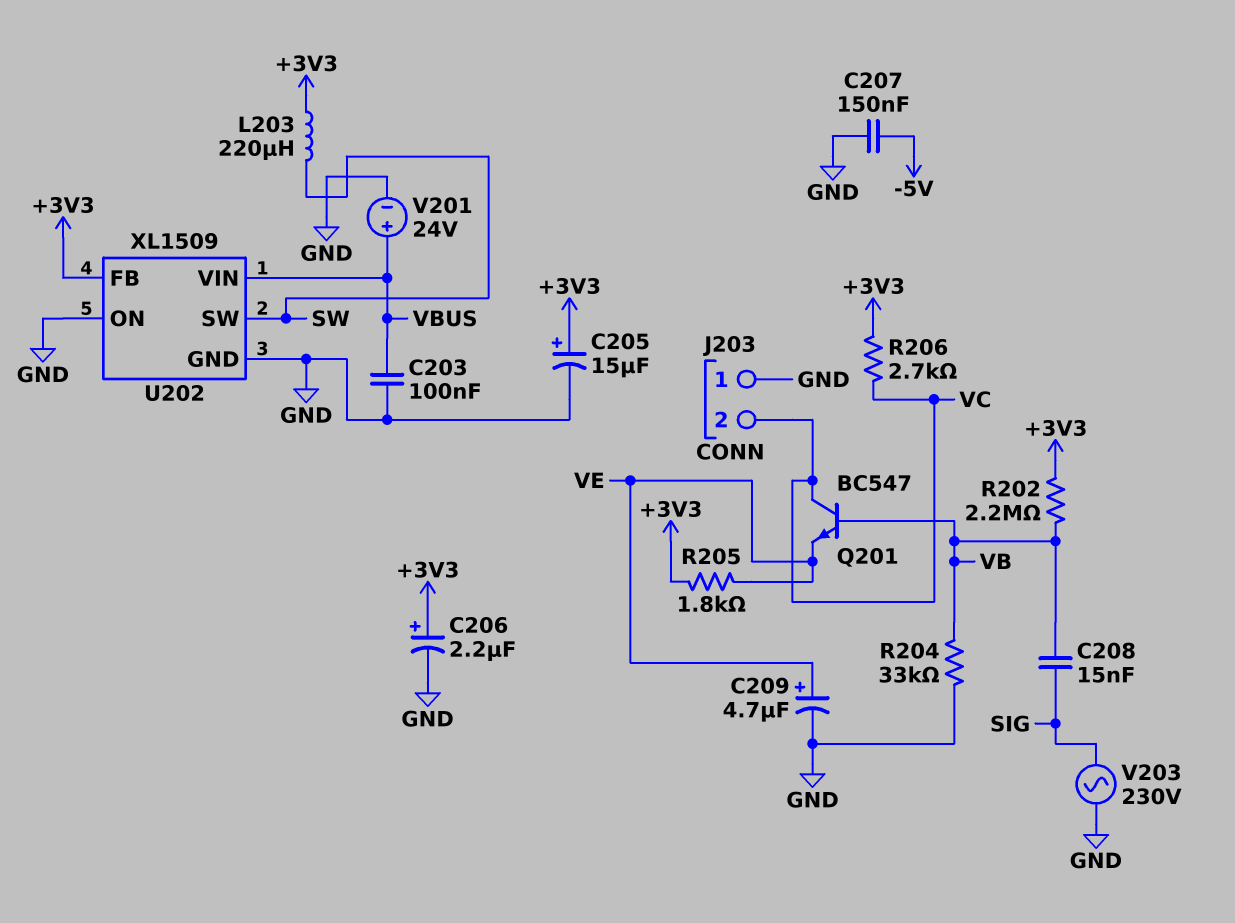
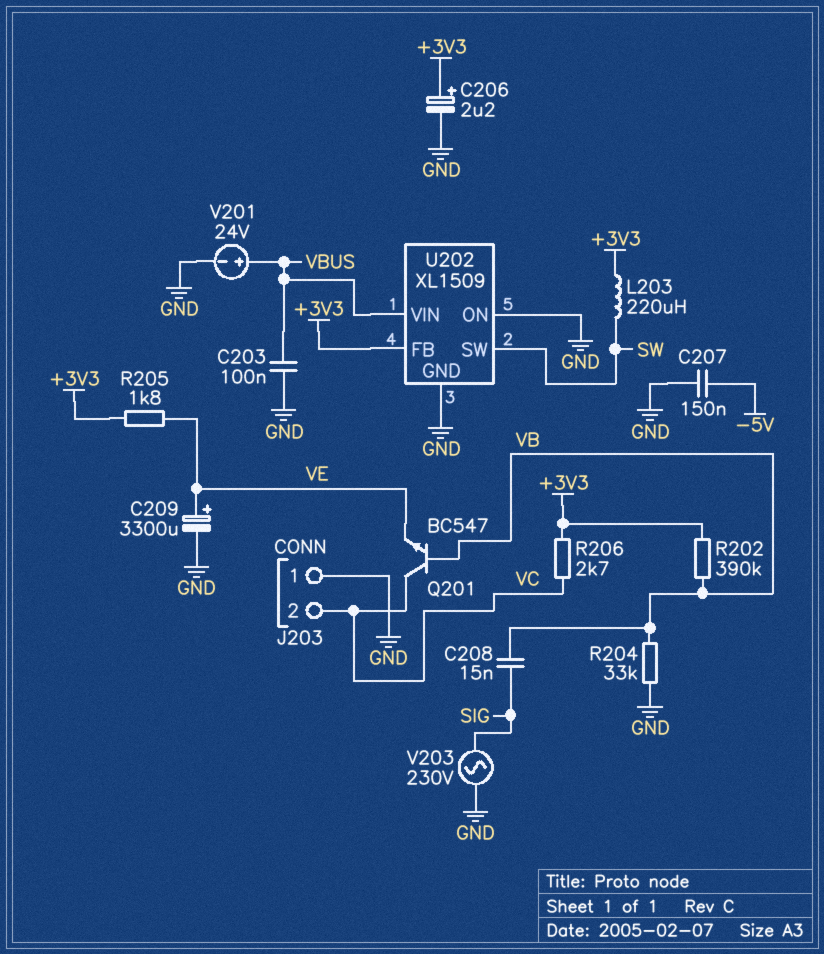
C205: 15uF (plus +3V3, minus GND) -> none
C209: 4.7uF (plus VE, minus GND) -> 3300uF (plus VE, minus GND)
R202: 2.2M (+3V3, VB) -> 390k (+3V3, VB)

